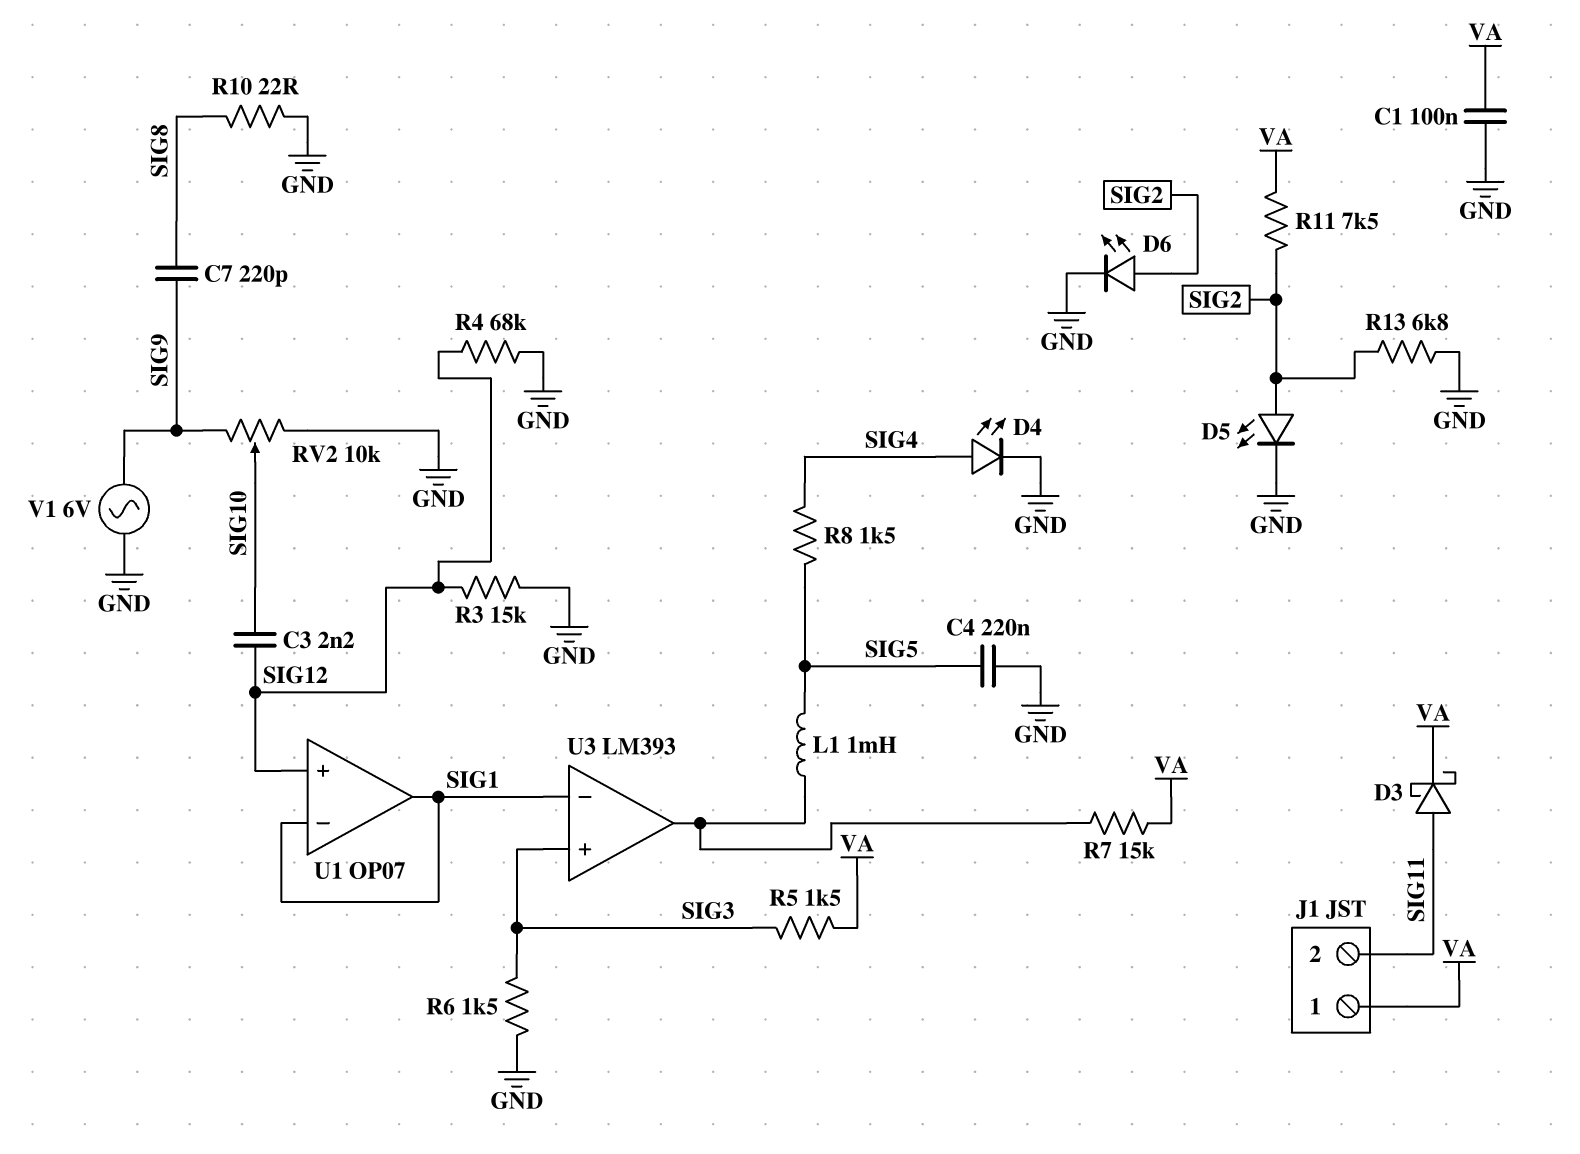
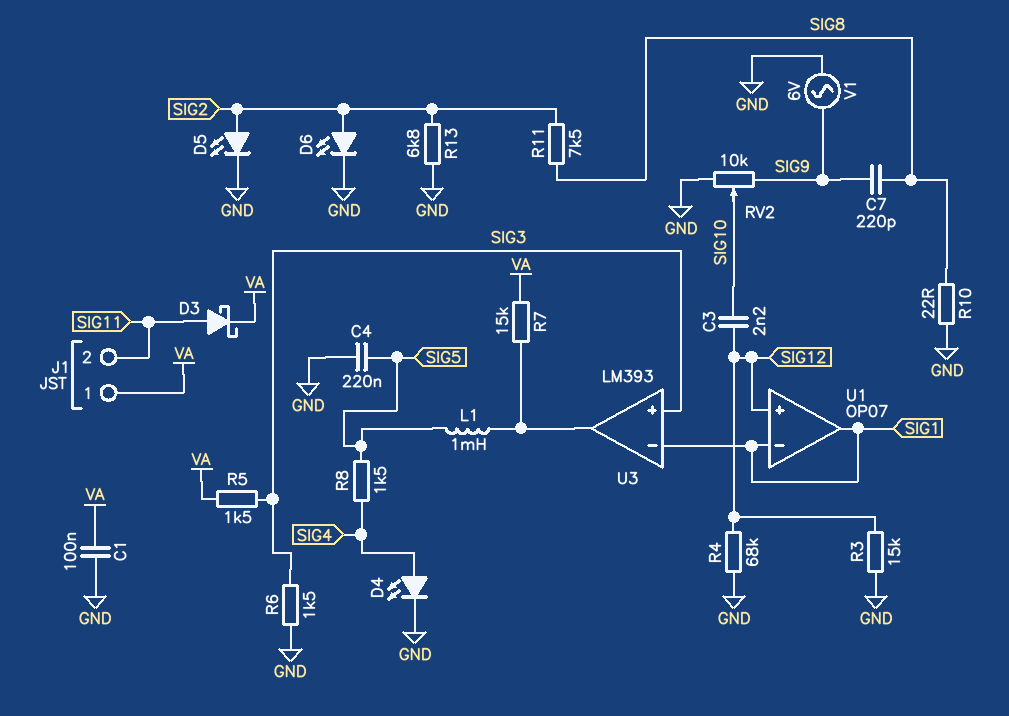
R11: 7.5k (SIG2, VA) -> 7.5k (SIG2, SIG8)

